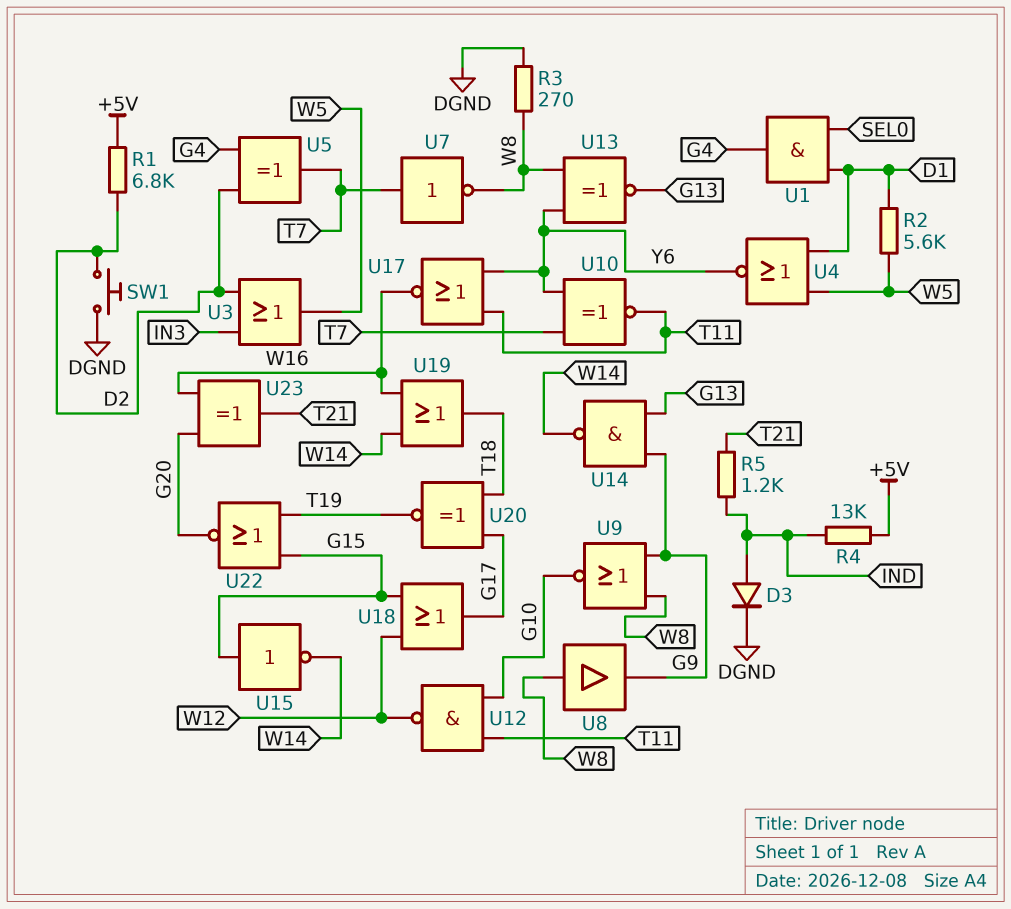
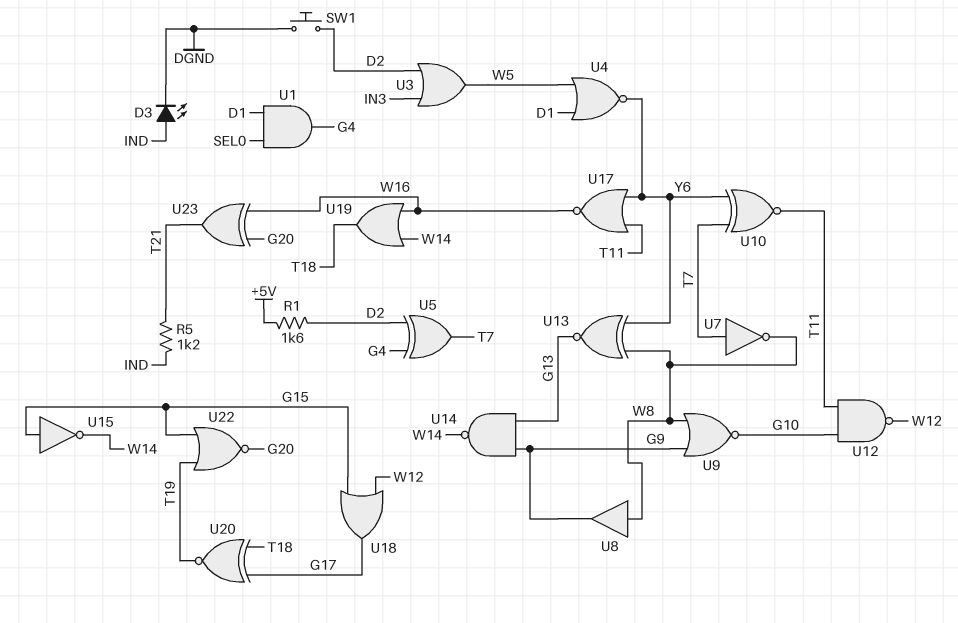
D3: diode (A IND, K DGND) -> LED (A IND, K DGND)
R1: 6.8k (+5V, D2) -> 1.6k (+5V, D2)
R2: 5.6k (D1, W5) -> none
R3: 270 (DGND, W8) -> none
R4: 13k (+5V, IND) -> none

